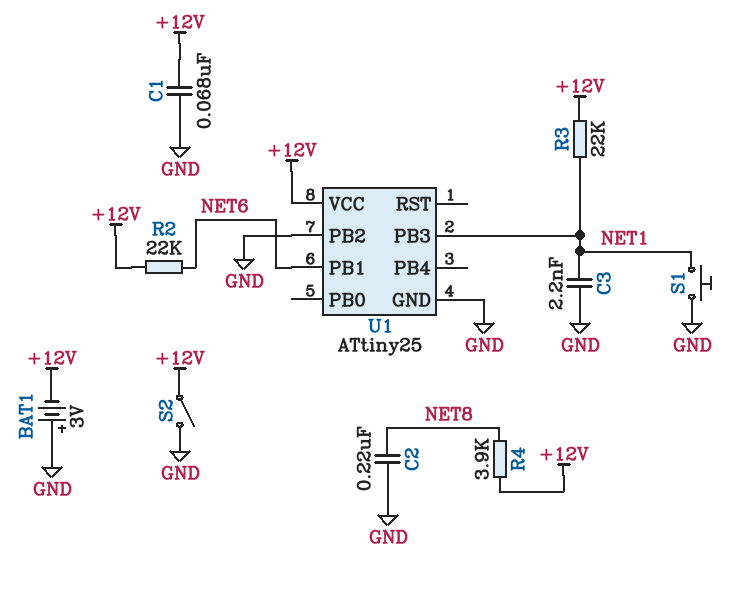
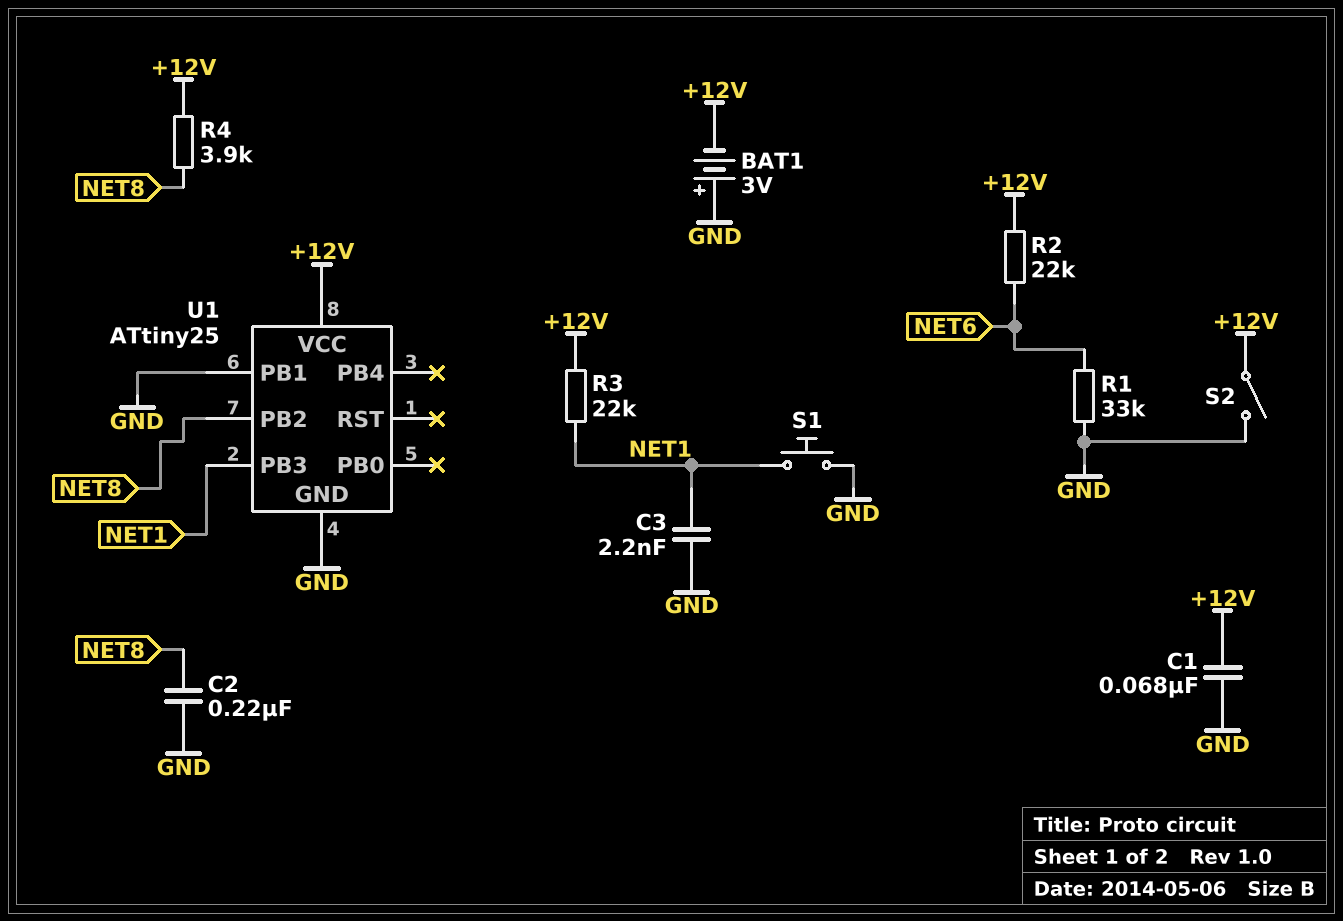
R1: none -> 33k (GND, NET6)
U1 pin PB1: NET6 -> GND
U1 pin PB2: GND -> NET8

